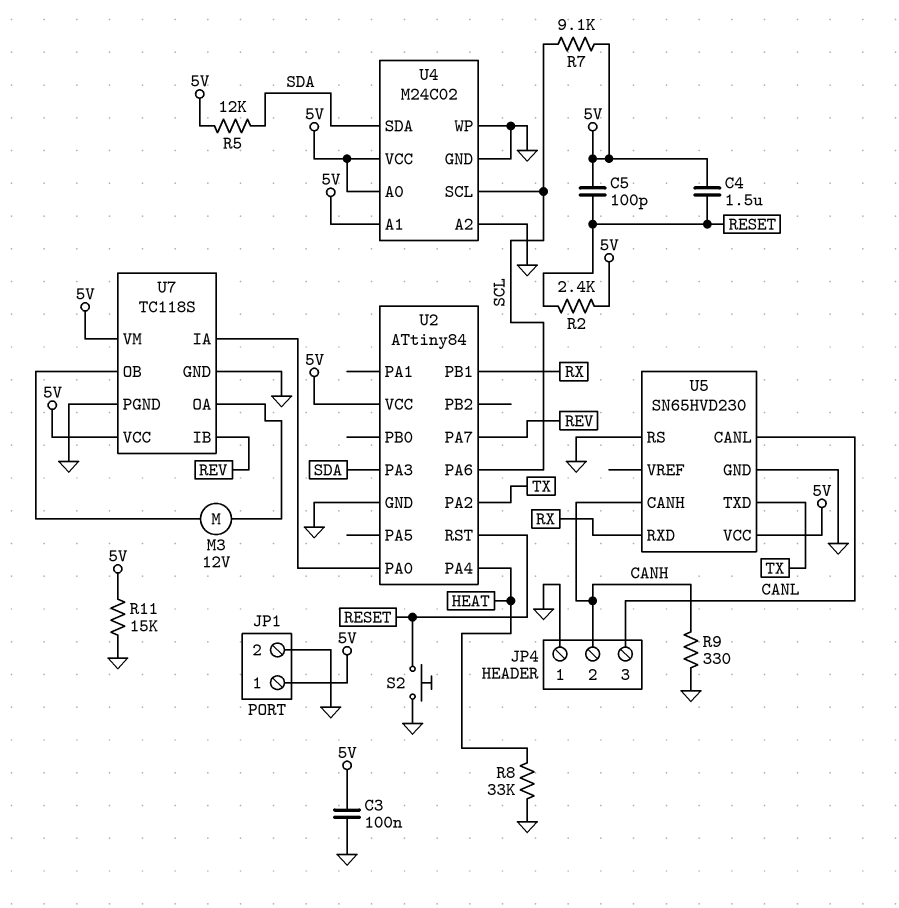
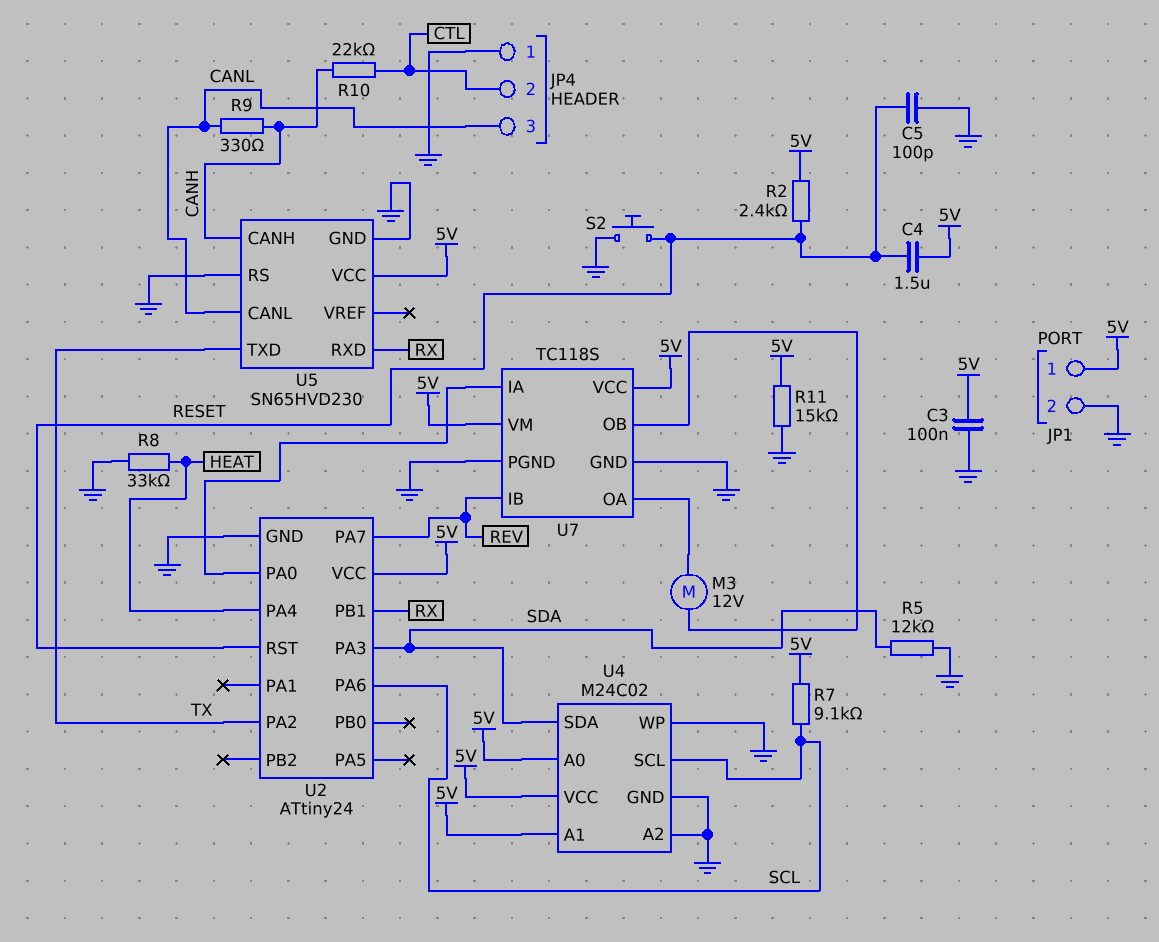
C5: 100pF (5V, RESET) -> 100pF (GND, RESET)
JP4 pin 2: CANH -> CTL
R5: 12k (5V, SDA) -> 12k (GND, SDA)
R9: 330 (CANH, GND) -> 330 (CANH, CANL)
R10: none -> 22k (CANH, CTL)
U2: ATtiny84 -> ATtiny24

